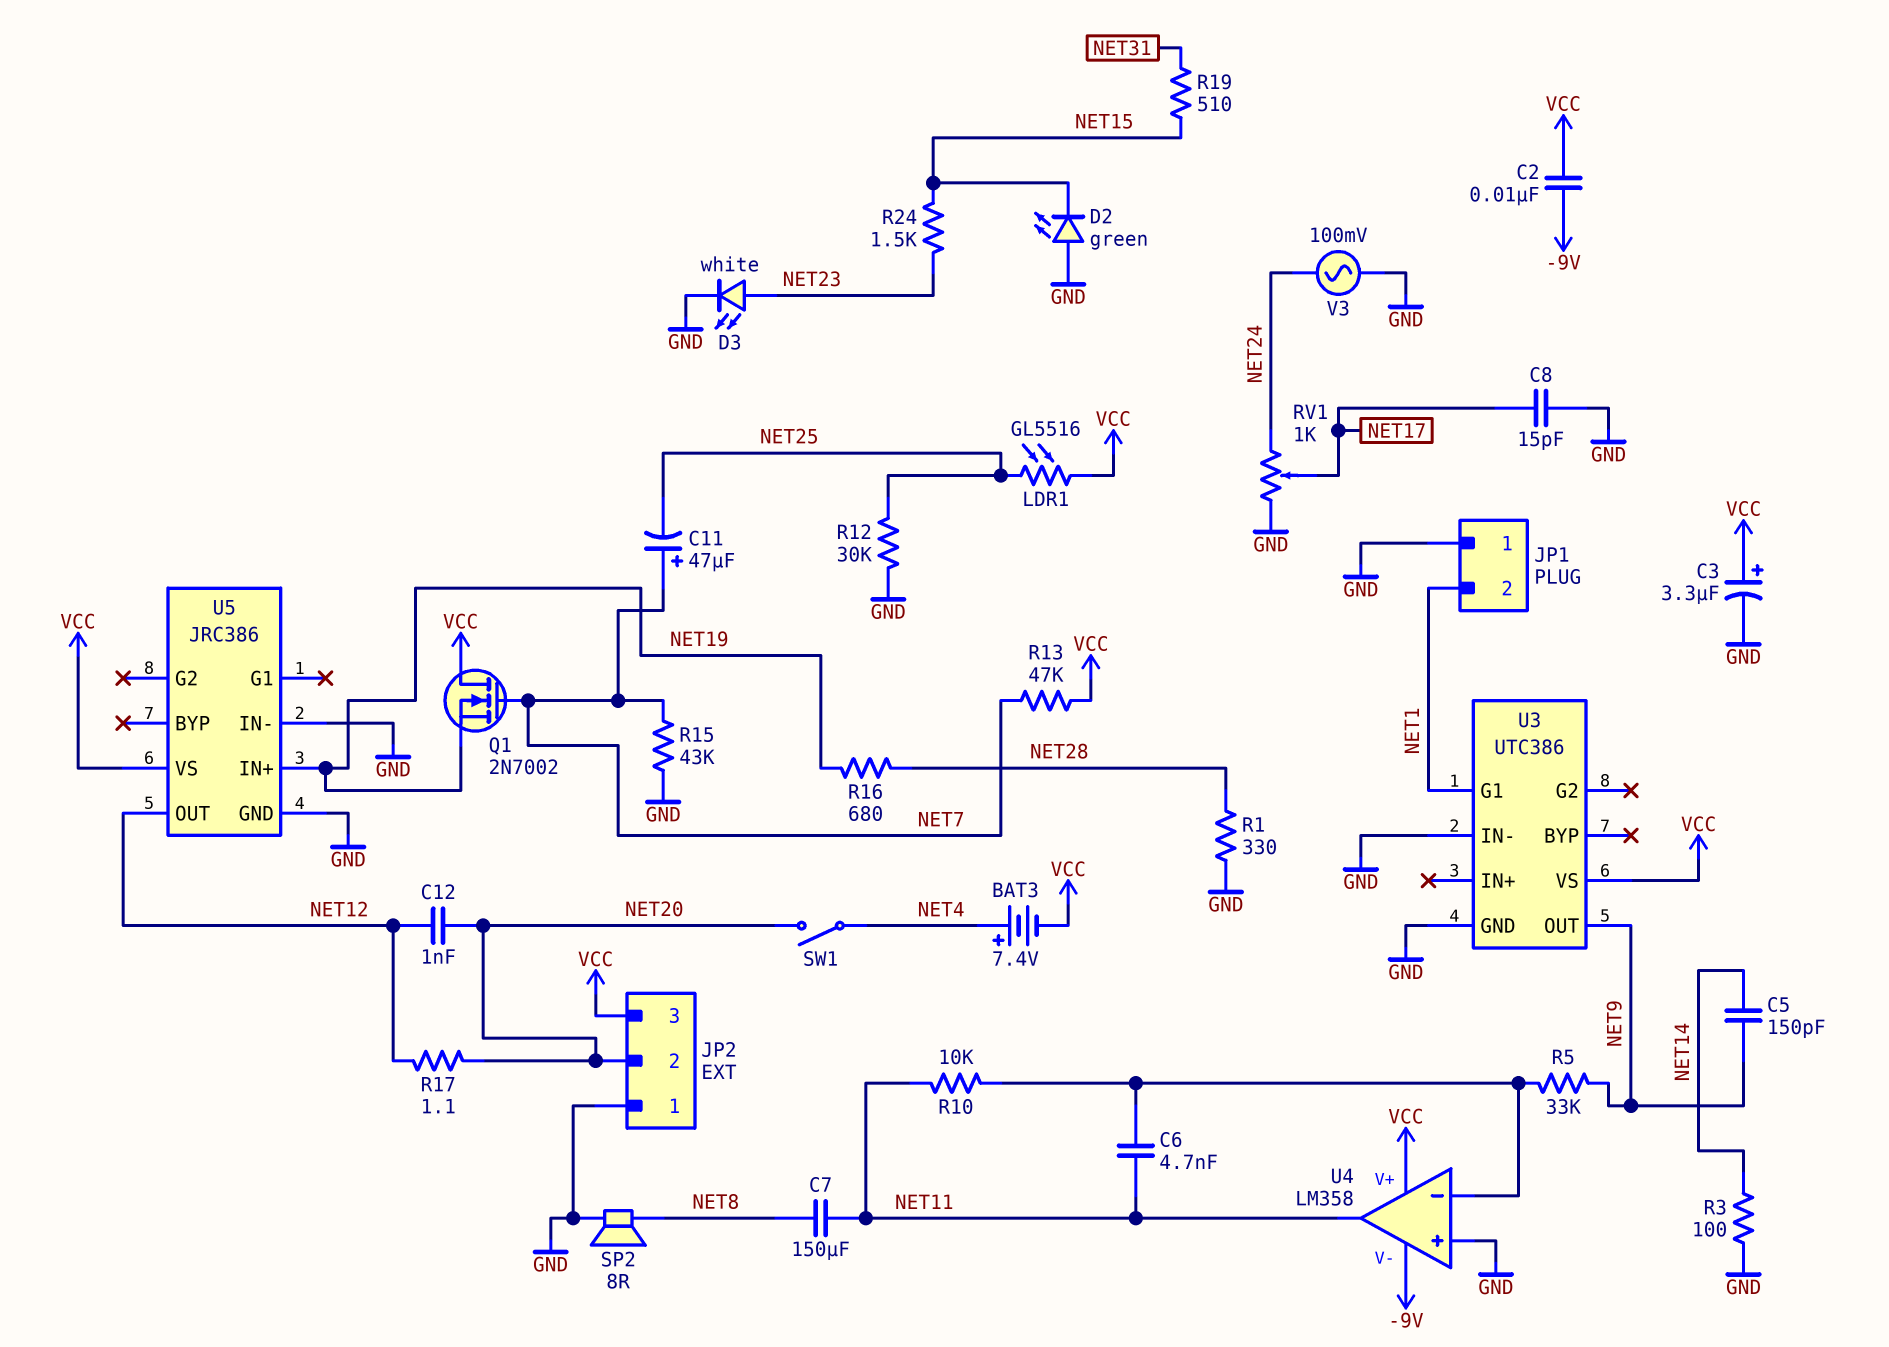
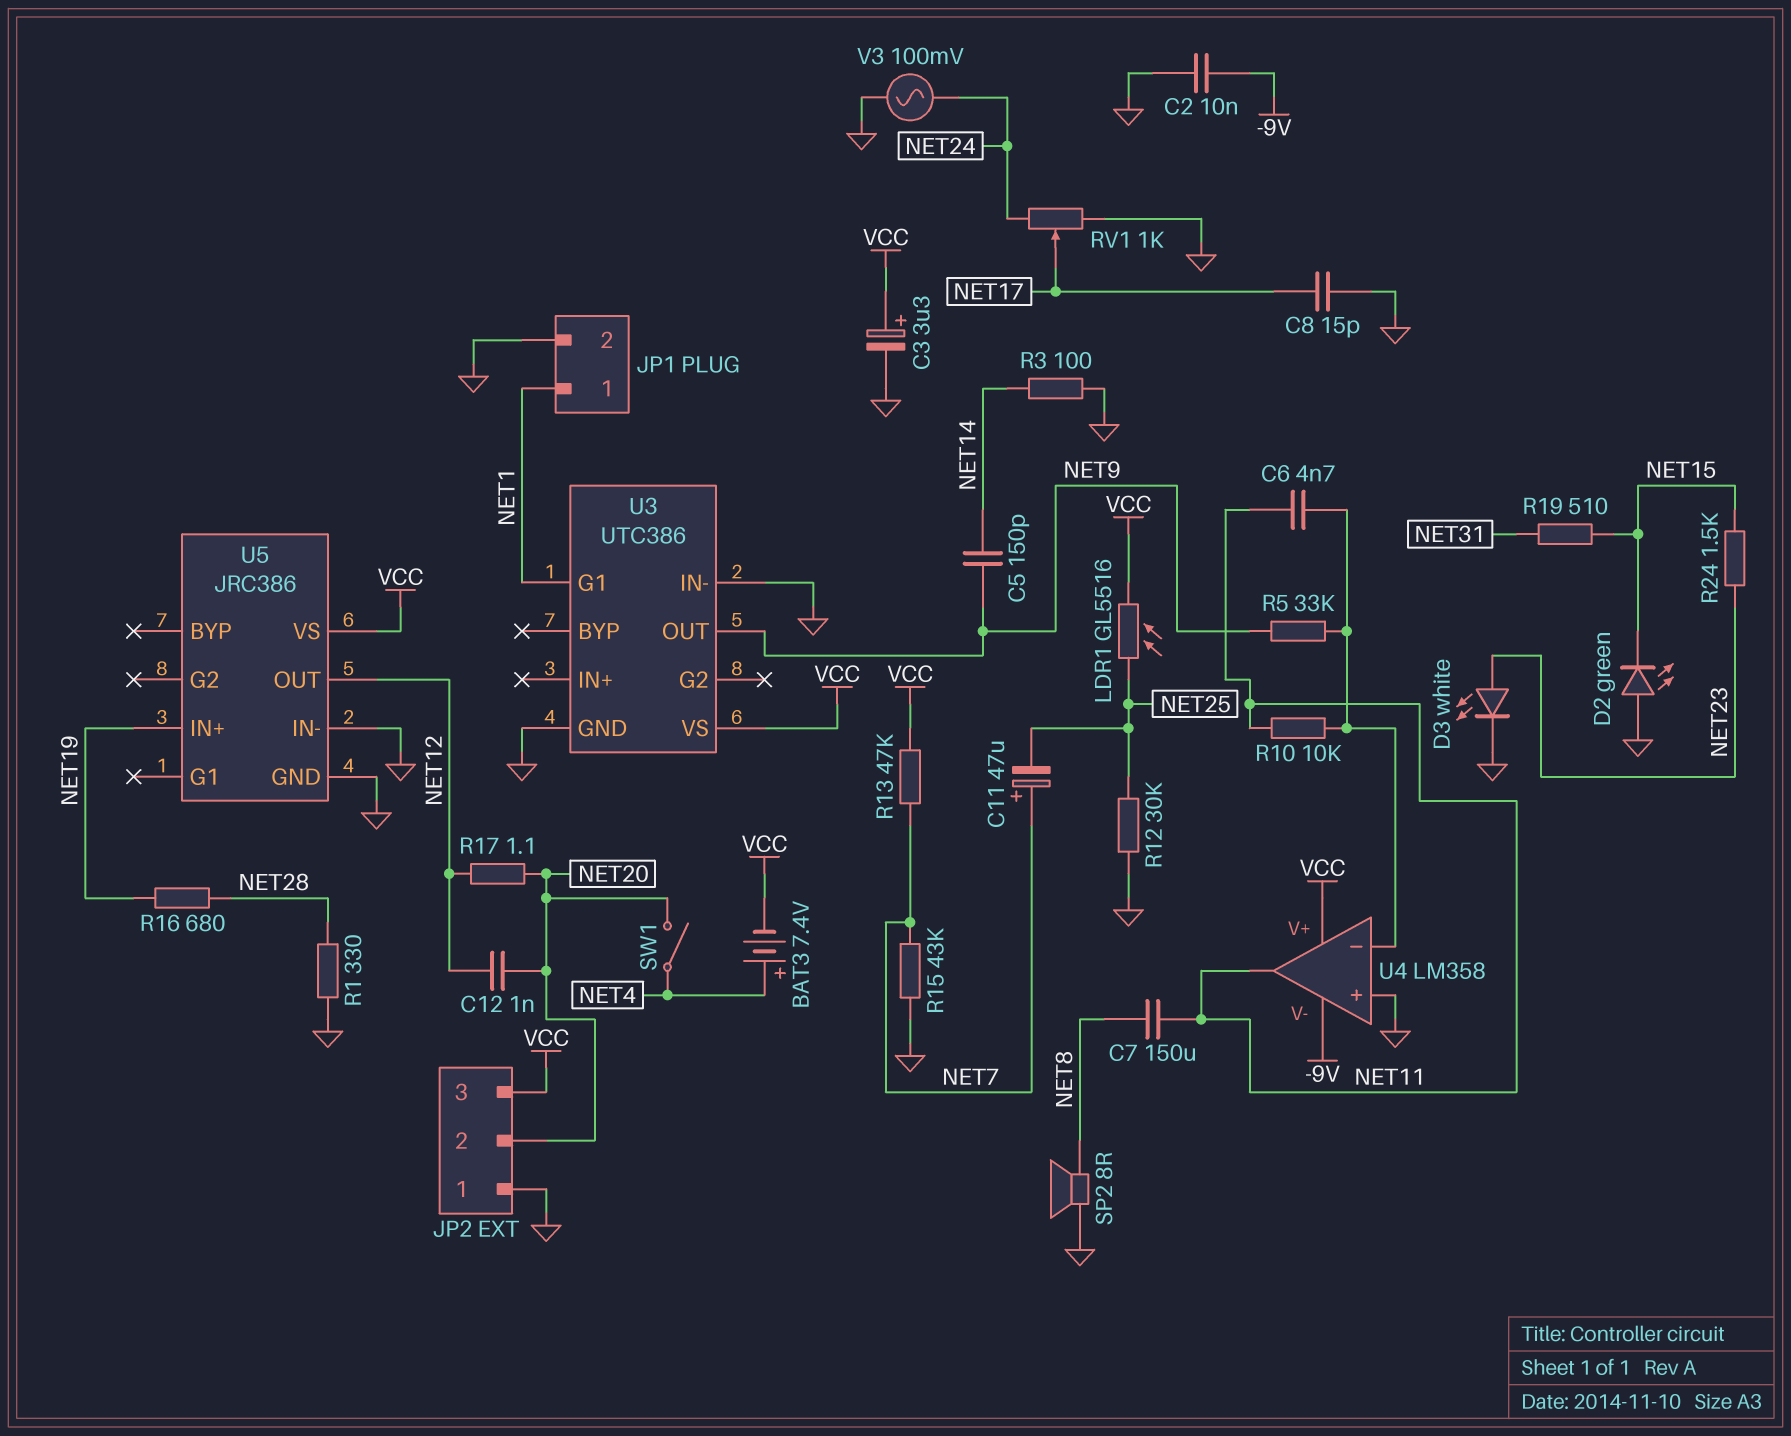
C2: 10nF (-9V, VCC) -> 10nF (-9V, GND)
JP1 pin 1: GND -> NET1
JP1 pin 2: NET1 -> GND
Q1: NMOS 2N7002 (G NET7, D VCC, S NET19) -> none

